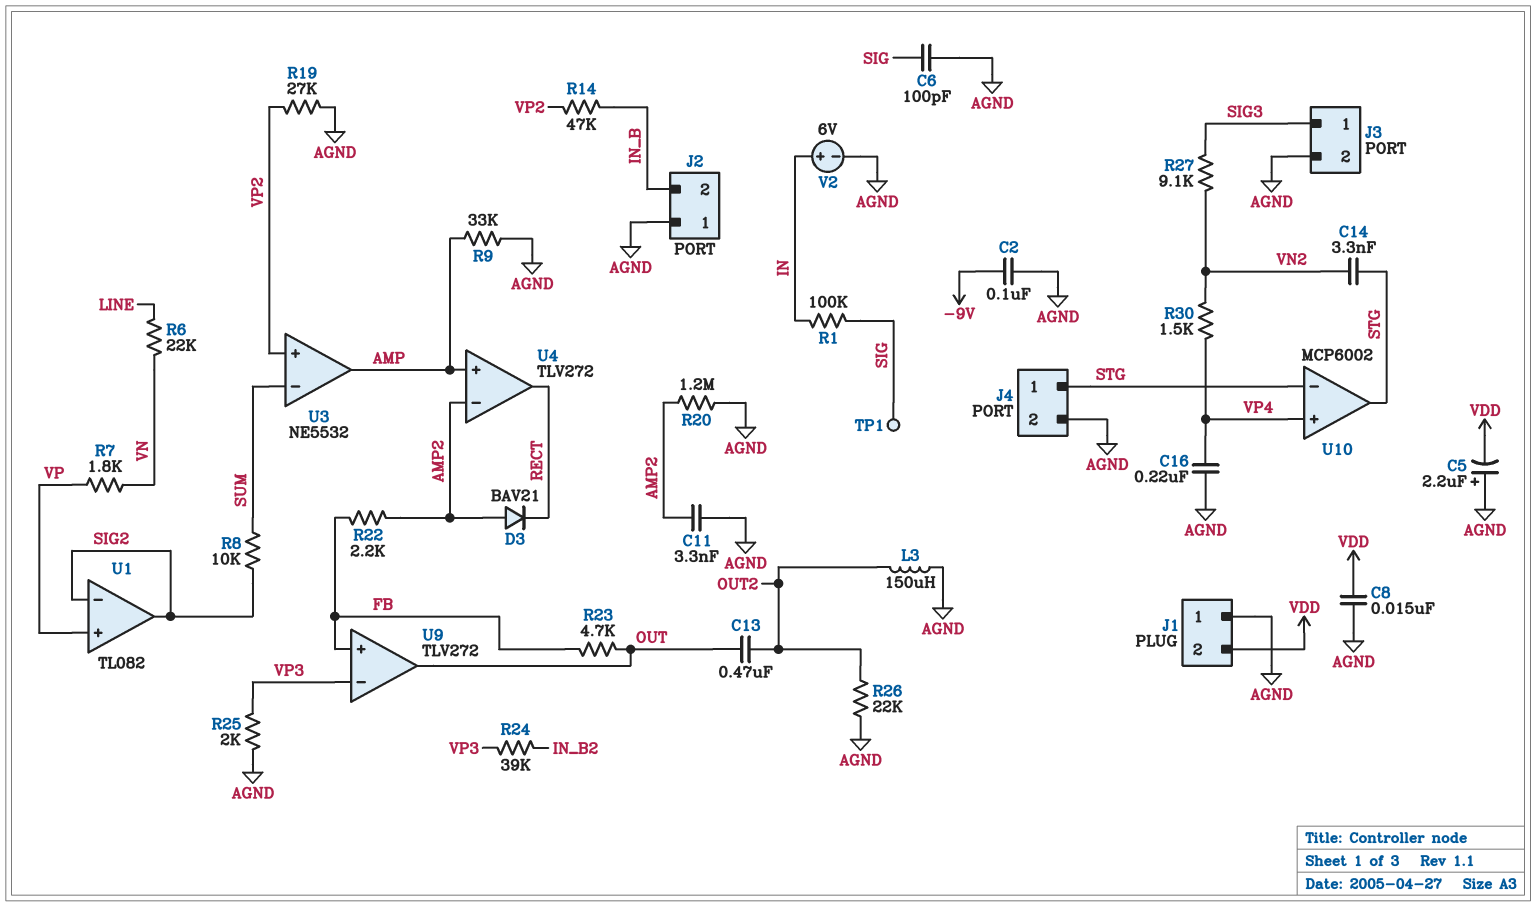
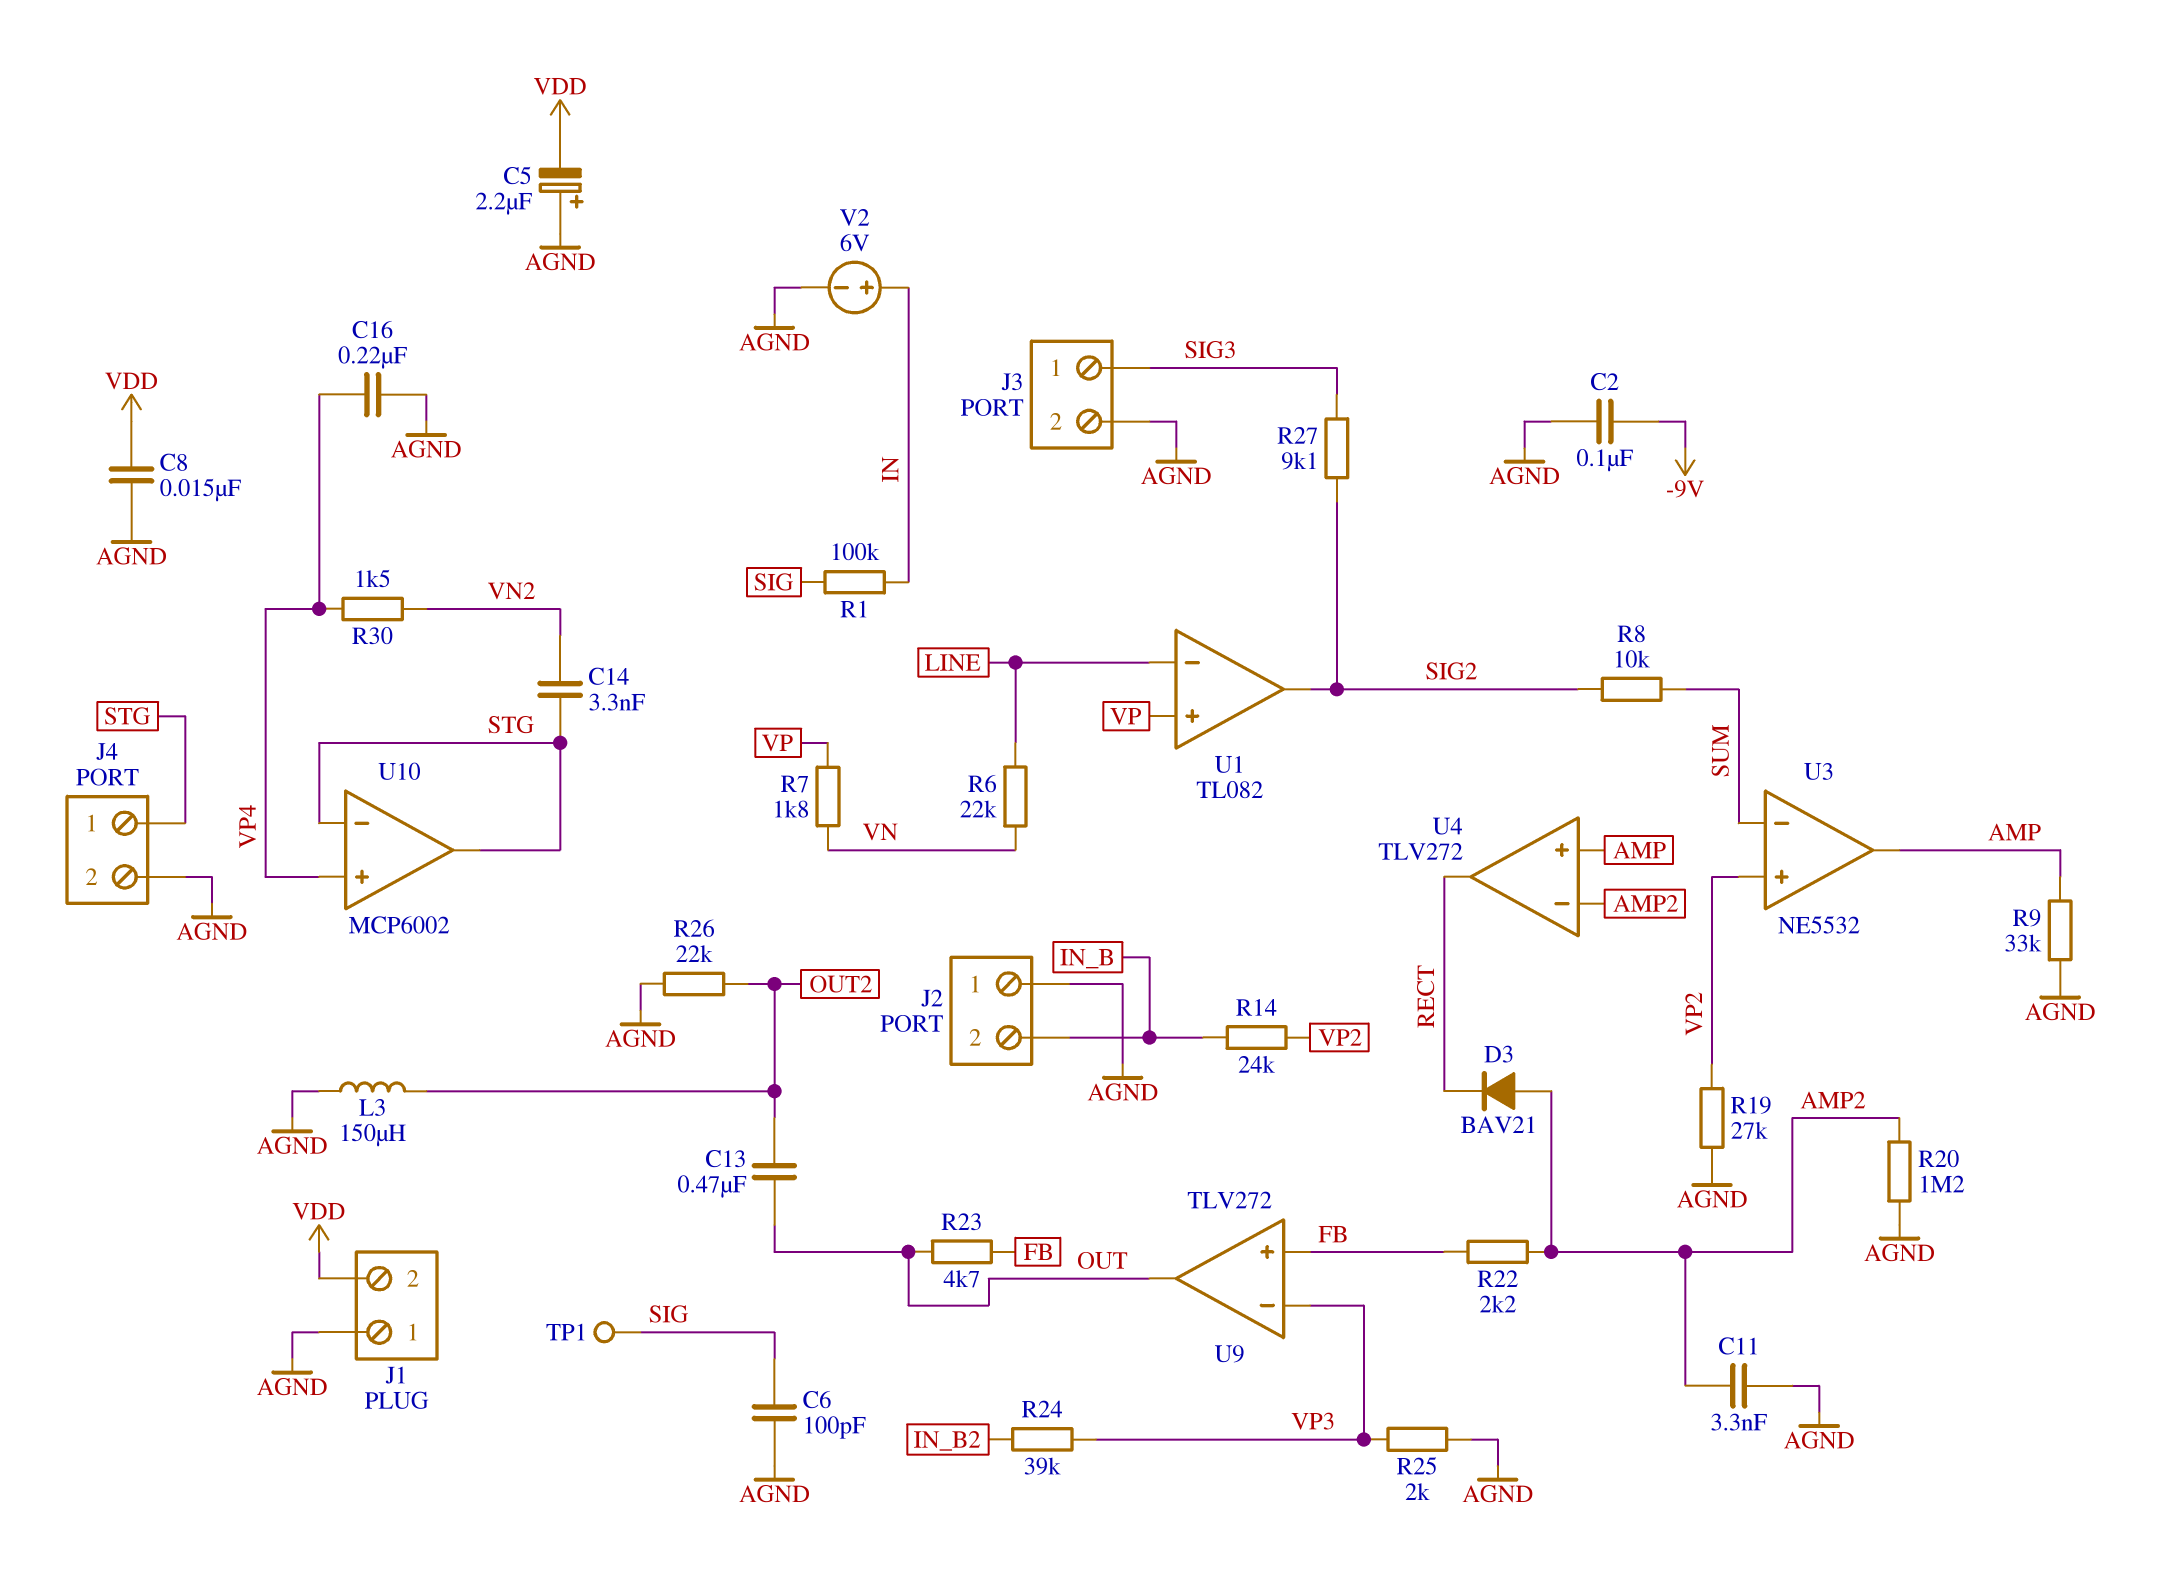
R14: 47k (IN_B, VP2) -> 24k (IN_B, VP2)
R27: 9.1k (SIG3, VN2) -> 9.1k (SIG2, SIG3)
U1 pin in-: SIG2 -> LINE

